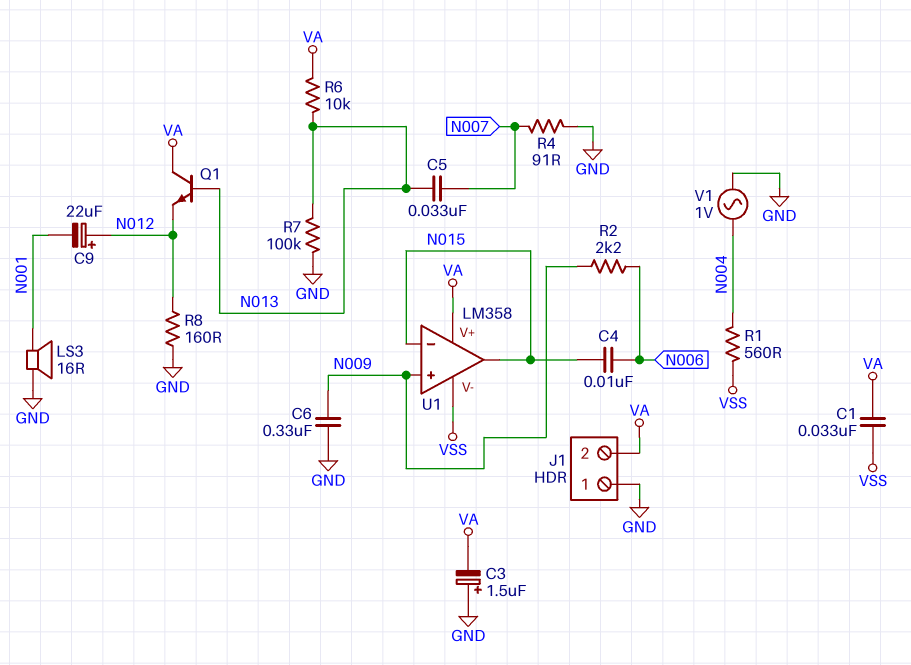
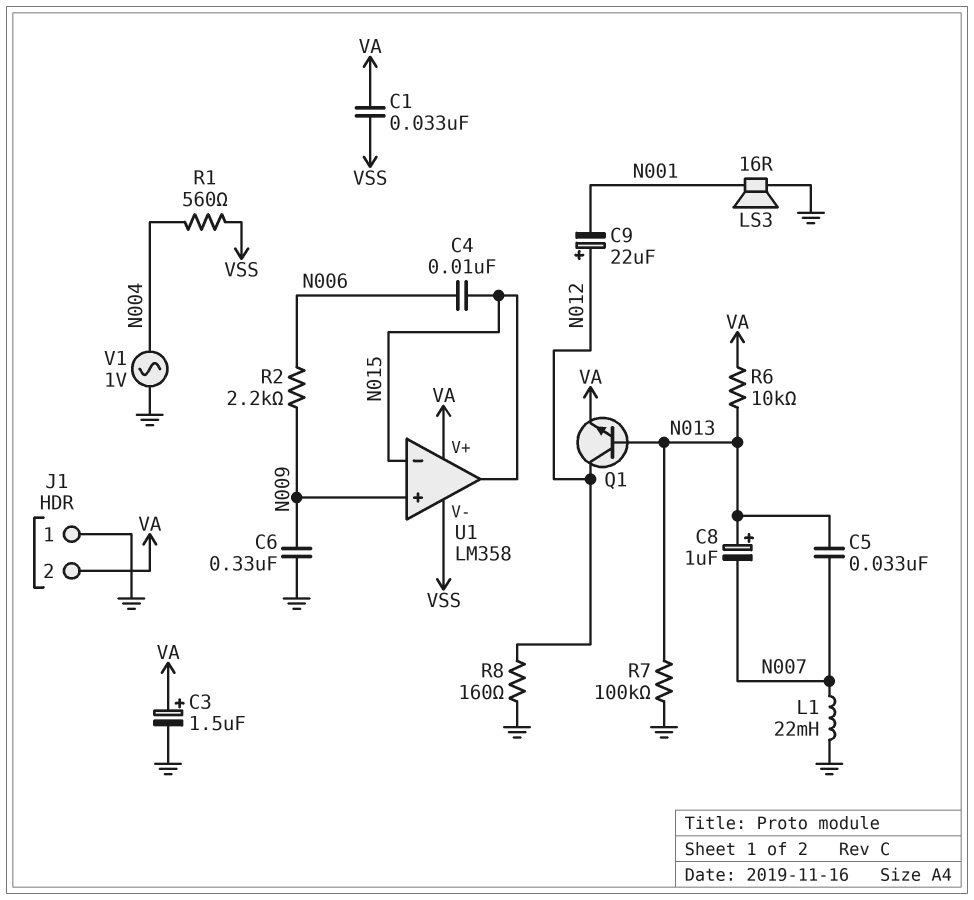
C3: 1.5uF (plus GND, minus VA) -> 1.5uF (plus VA, minus GND)
C8: none -> 1uF (plus N013, minus N007)
L1: none -> 22mH (GND, N007)
Q1: NPN (B N013, C VA, E N012) -> NPN (B N013, C N012, E VA)
R4: 91 (GND, N007) -> none

